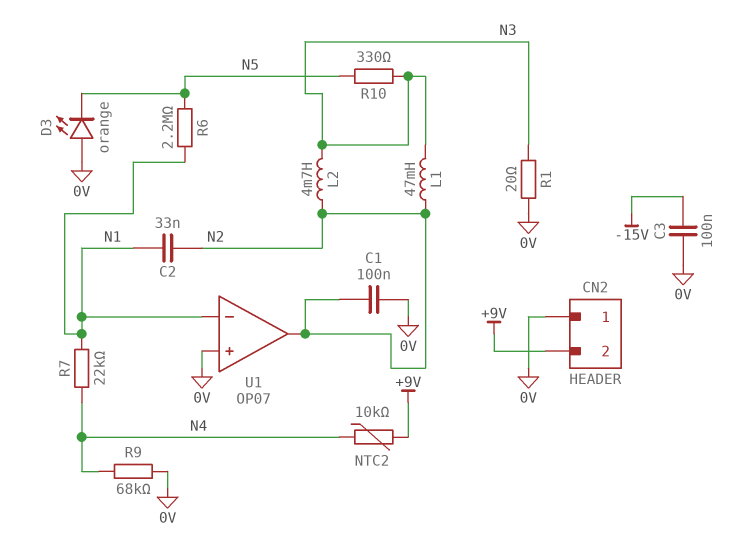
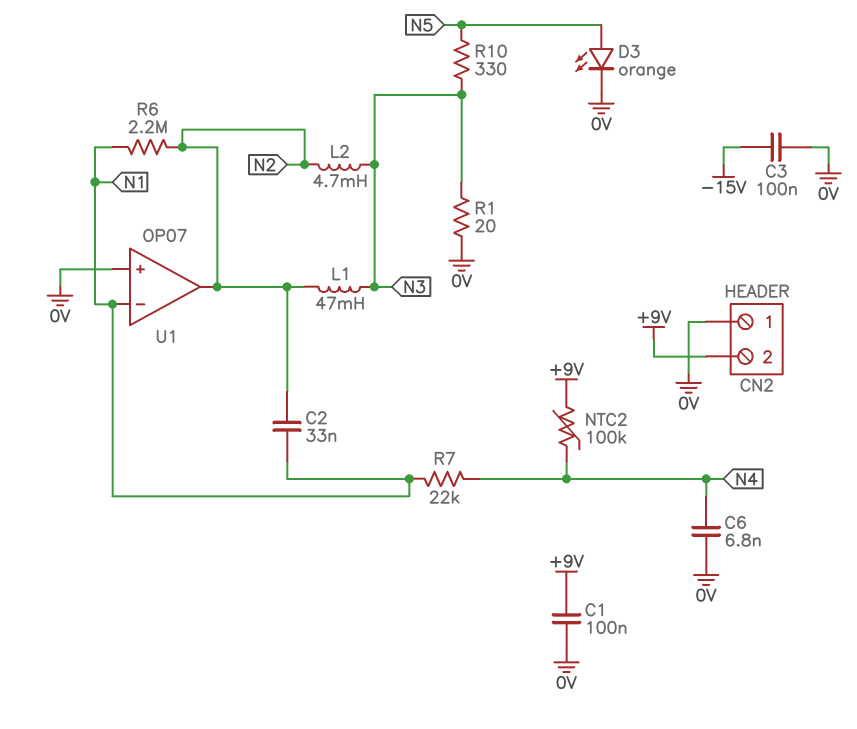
C1: 100nF (0V, N2) -> 100nF (+9V, 0V)
C6: none -> 6.8nF (0V, N4)
D3: LED orange (A 0V, K N5) -> LED orange (A N5, K 0V)
NTC2: 10k (+9V, N4) -> 100k (+9V, N4)
R6: 2.2M (N1, N5) -> 2.2M (N1, N2)
R9: 68k (0V, N4) -> none

